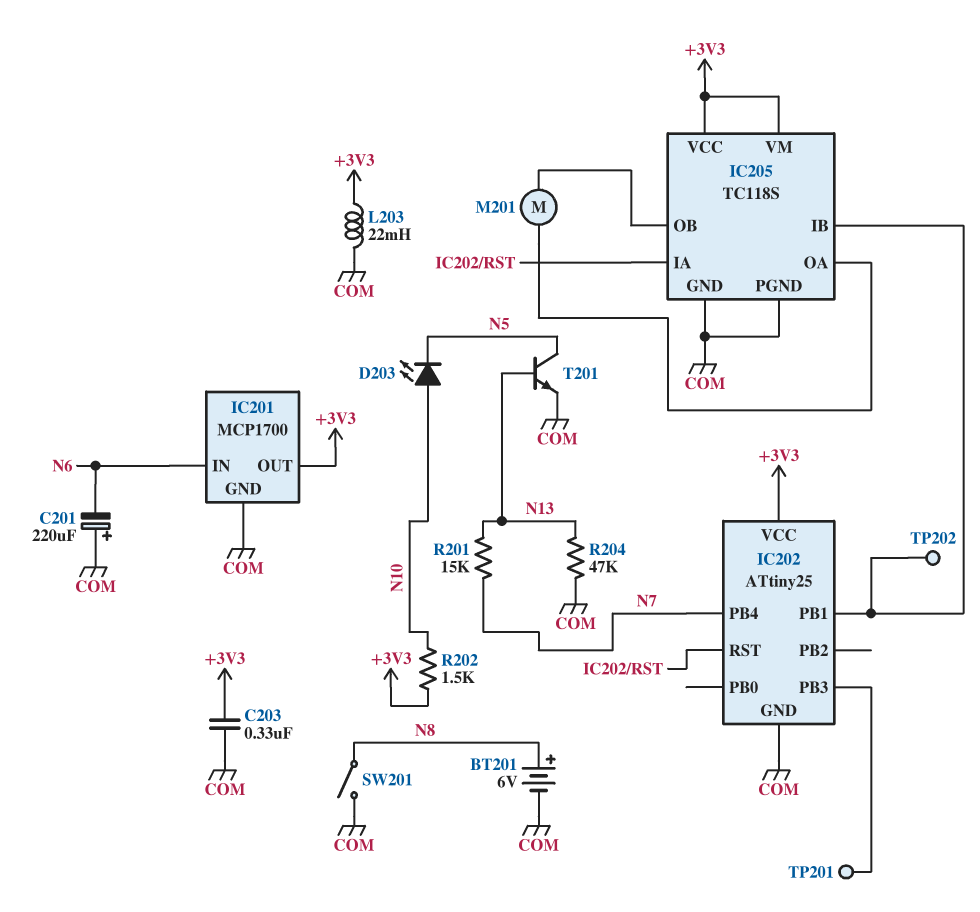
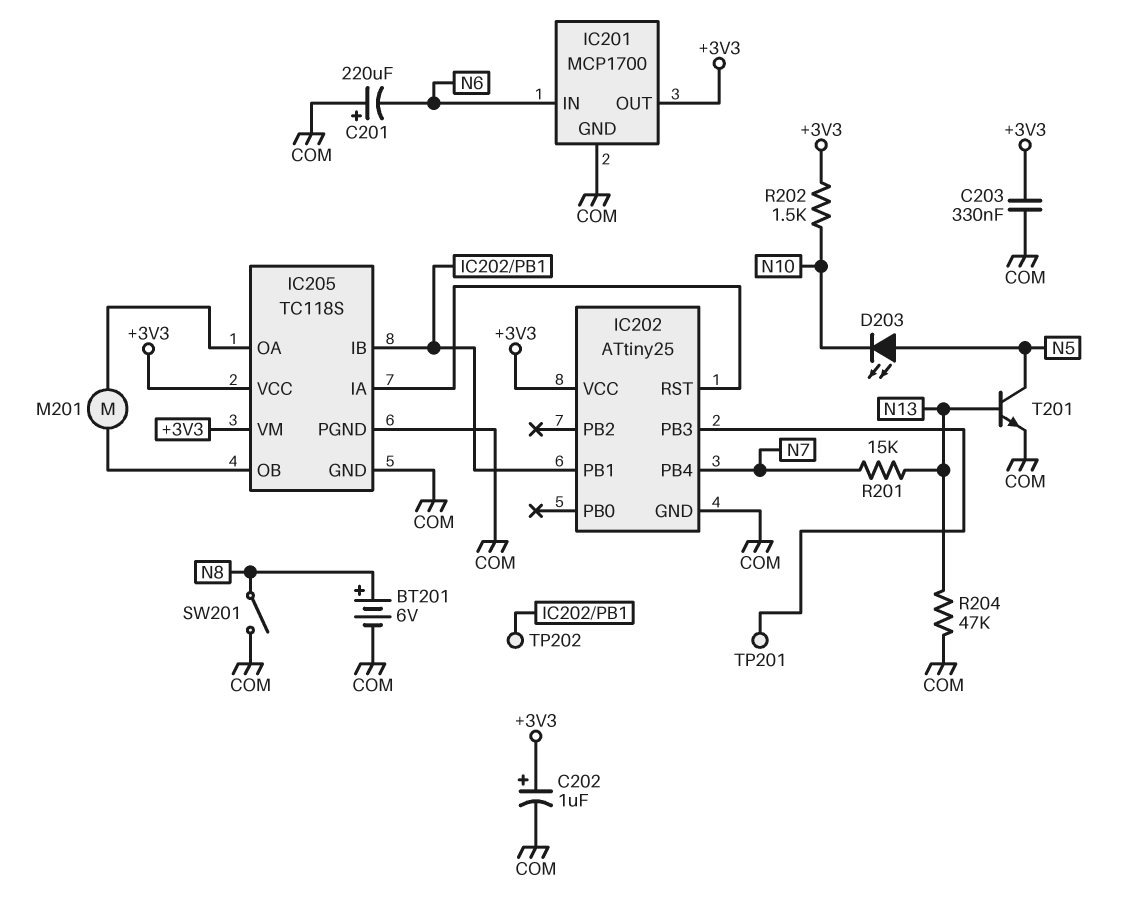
C202: none -> 1uF (plus +3V3, minus COM)
D203: LED (A N10, K N5) -> LED (A N5, K N10)
L203: 22mH (+3V3, COM) -> none

